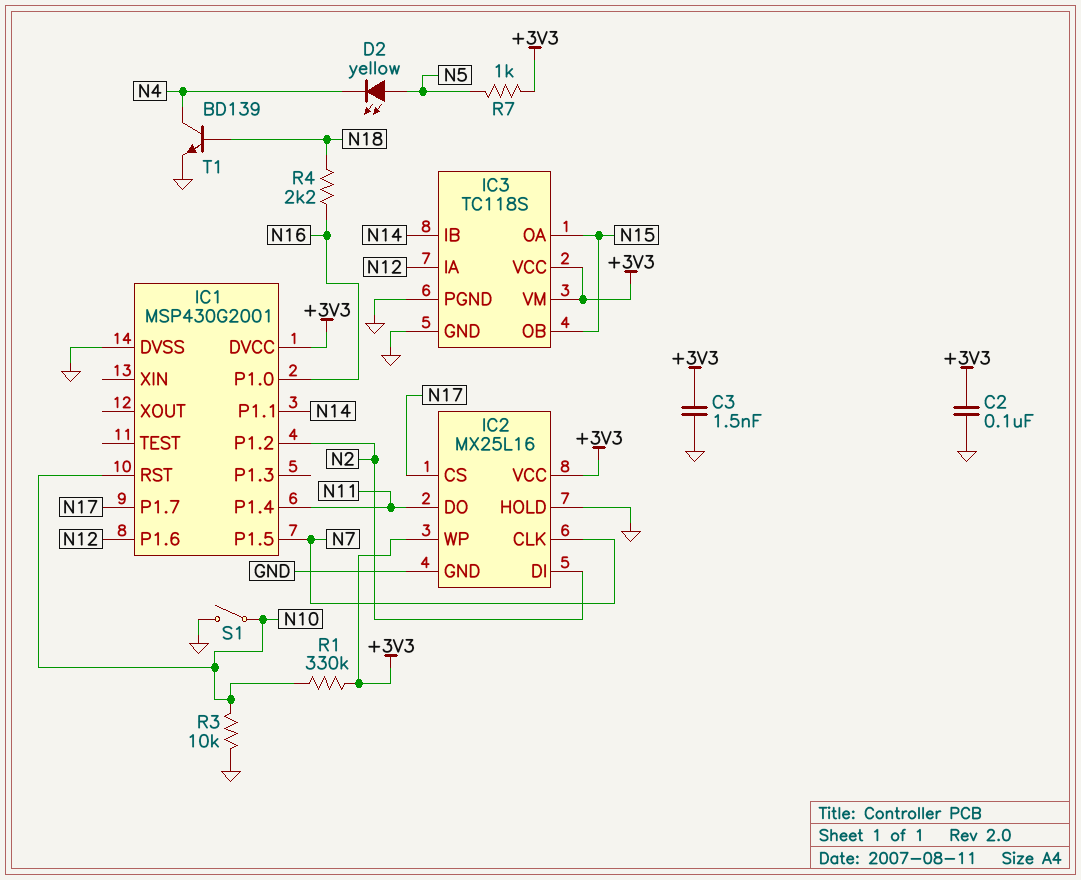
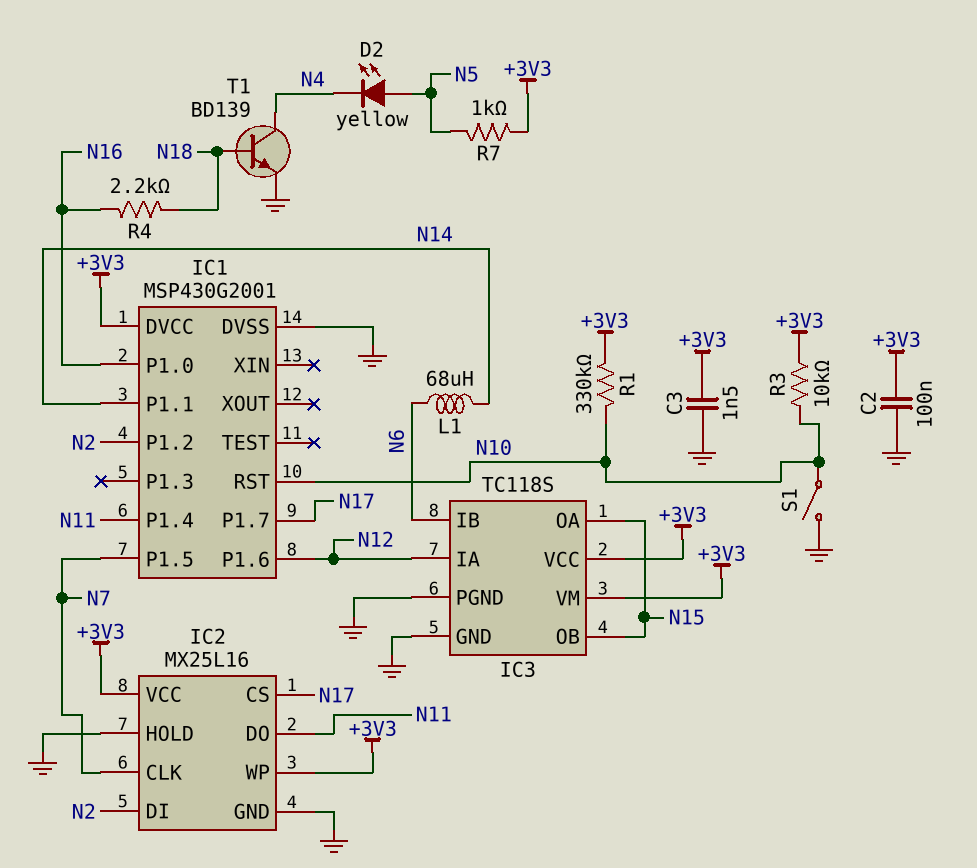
IC3 pin IB: N14 -> N6
L1: none -> 68uH (N6, N14)
R3: 10k (GND, N10) -> 10k (+3V3, N10)

